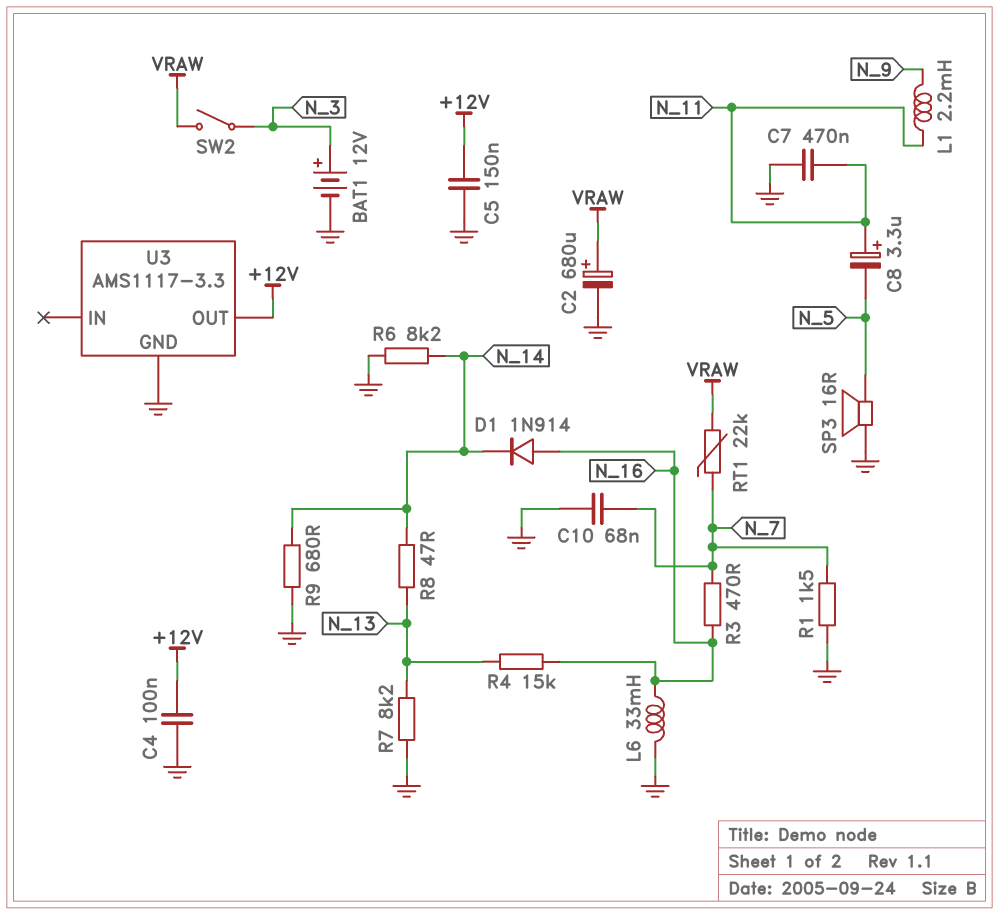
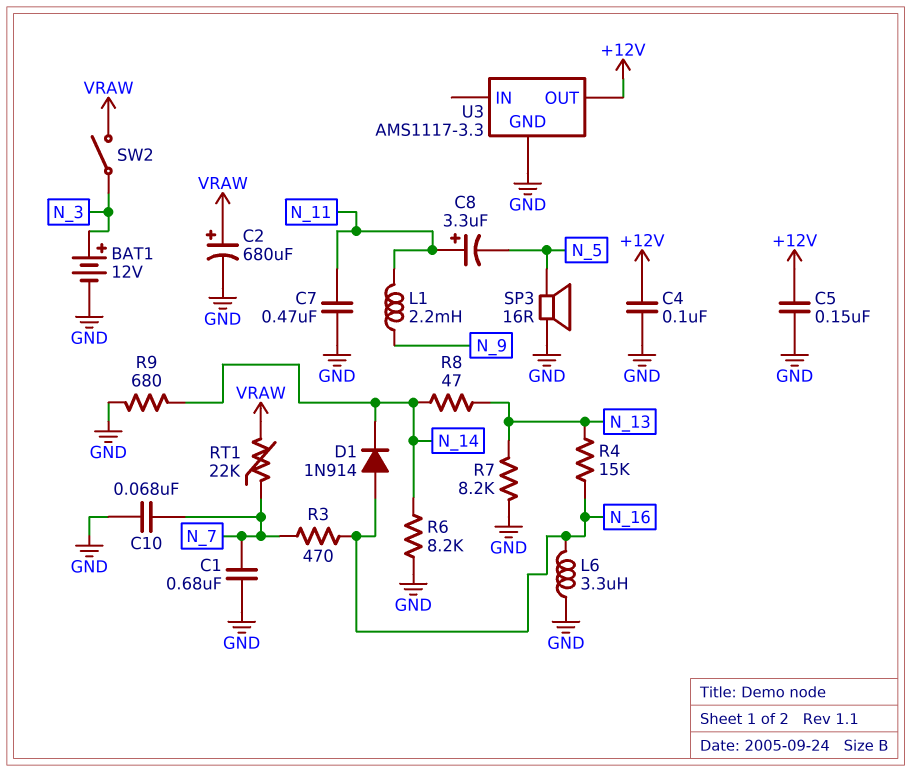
C1: none -> 680nF (GND, N_7)
L6: 33mH (GND, N_16) -> 3.3uH (GND, N_16)
R1: 1.5k (GND, N_7) -> none

